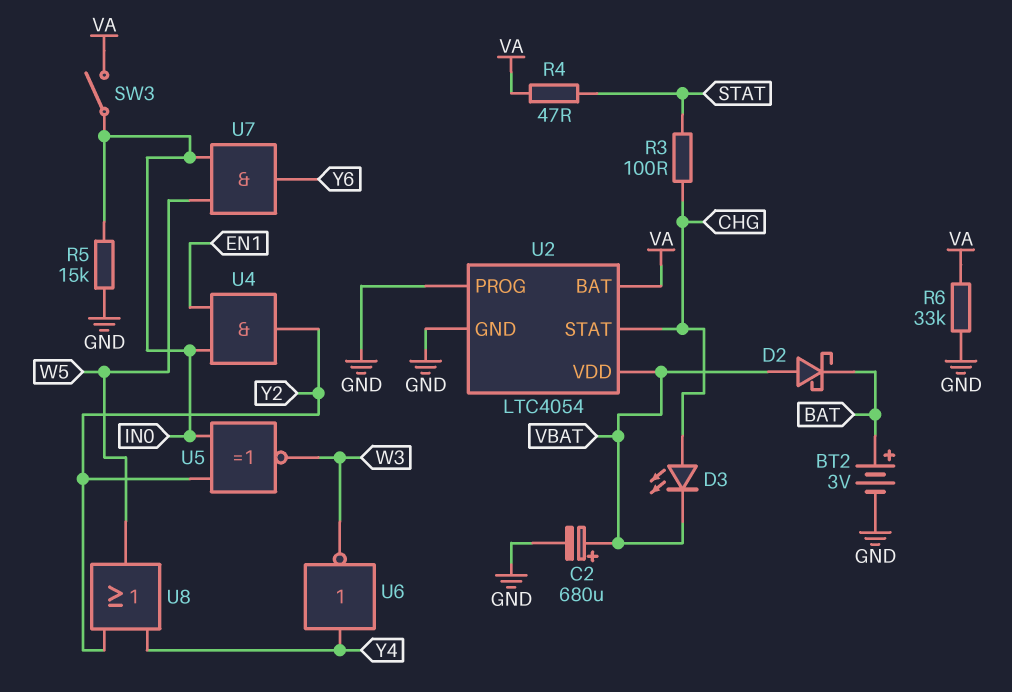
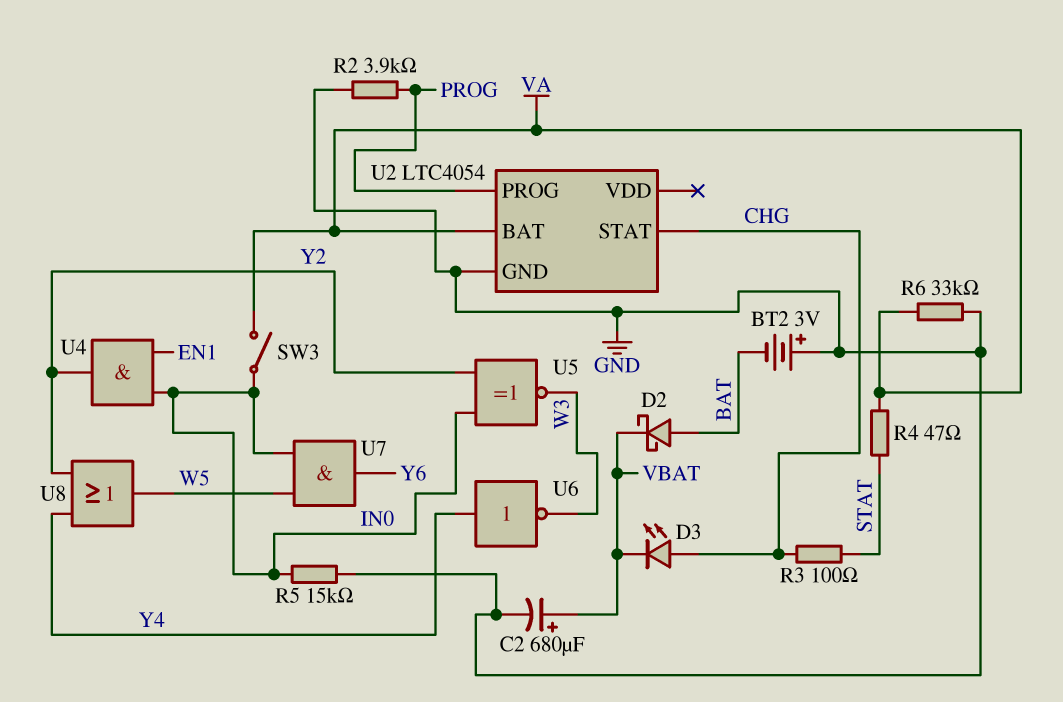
BT2: 3V (plus BAT, minus GND) -> 3V (plus GND, minus BAT)
D2: schottky (A VBAT, K BAT) -> schottky (A BAT, K VBAT)
R2: none -> 3.9k (GND, PROG)
U2 pin PROG: GND -> PROG
U2 pin VDD: VBAT -> none

